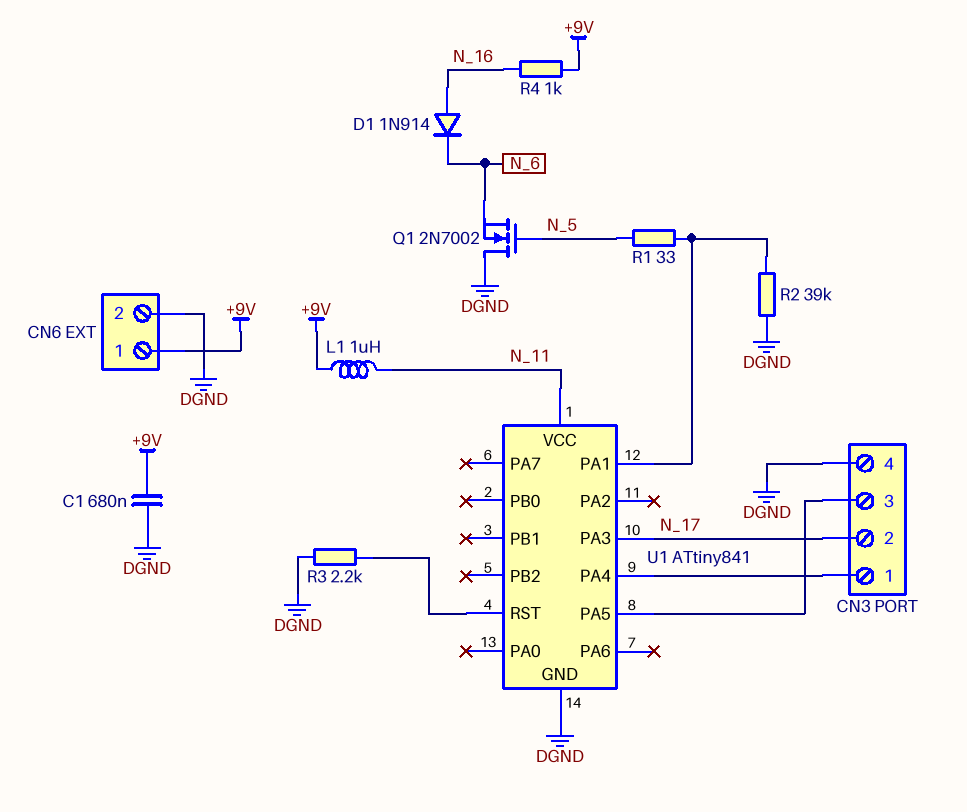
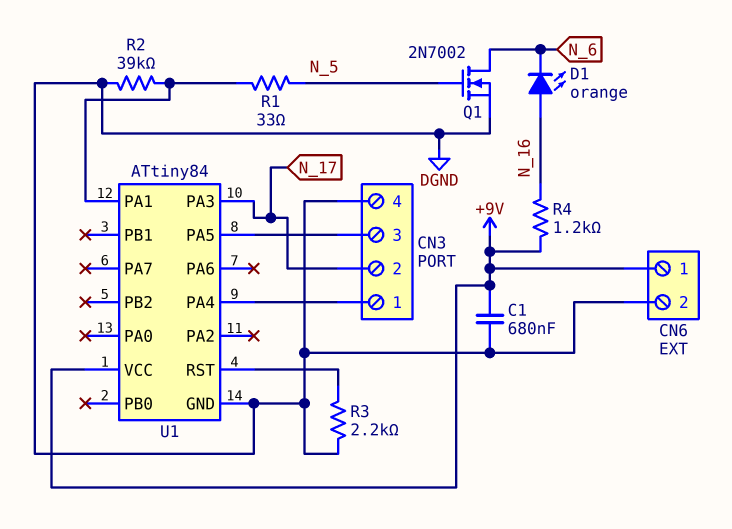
D1: diode 1N914 (A N_16, K N_6) -> LED orange (A N_16, K N_6)
L1: 1uH (+9V, N_11) -> none
Q1: NMOS 2N7002 (G N_5, D DGND, S N_6) -> NMOS 2N7002 (G N_5, D N_6, S DGND)
R4: 1k (+9V, N_16) -> 1.2k (+9V, N_16)
U1: ATtiny841 -> ATtiny84
U1 pin VCC: N_11 -> +9V

